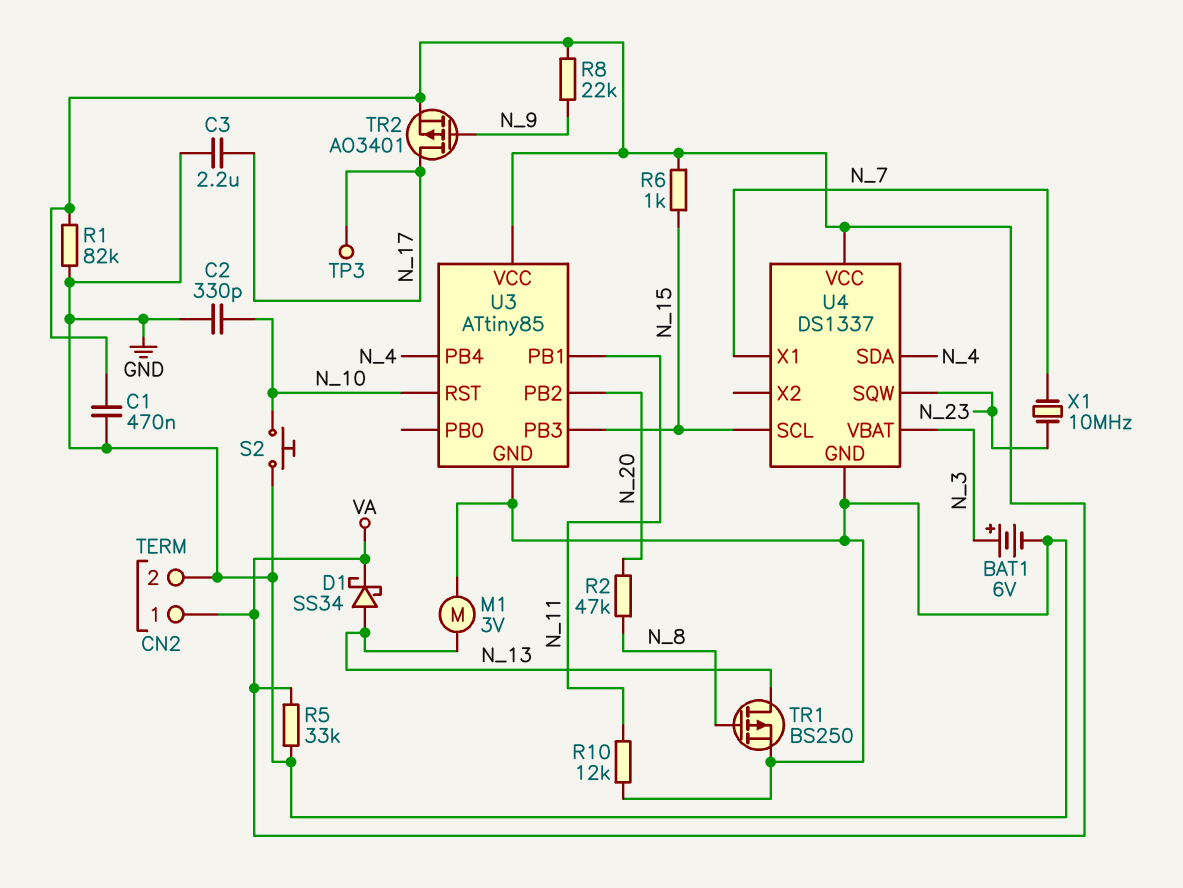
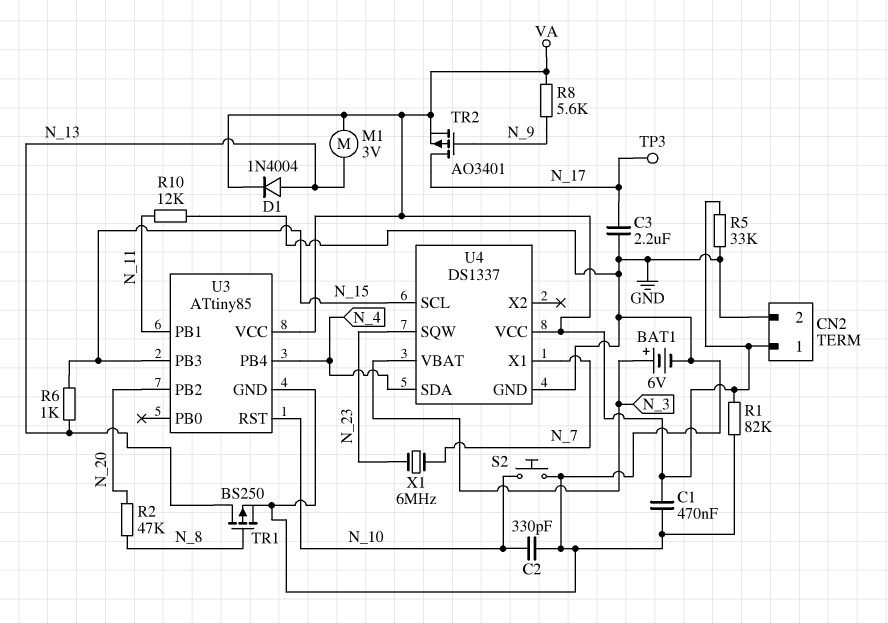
D1: schottky SS34 (A N_13, K VA) -> diode 1N4004 (A N_13, K VA)
M1: motor 3V (GND, N_13) -> motor 3V (N_13, VA)
R6: 1k (N_15, VA) -> 1k (N_13, N_15)
R8: 22k (N_9, VA) -> 5.6k (N_9, VA)
X1: 10MHz (N_7, N_23) -> 6MHz (N_7, N_23)

